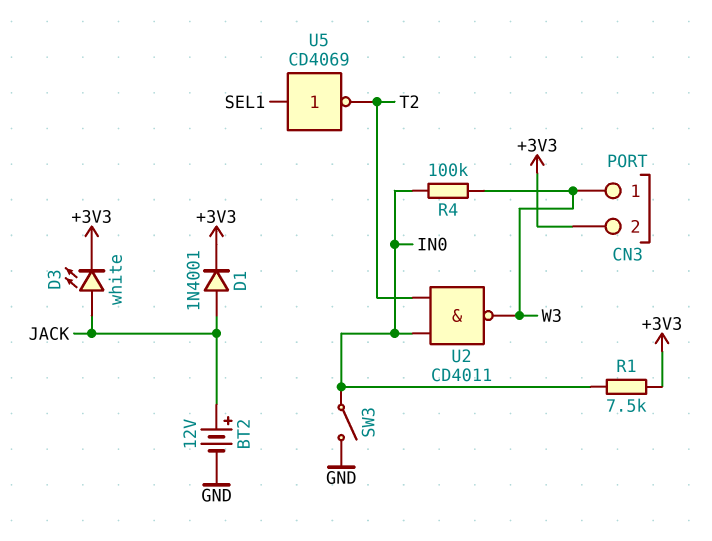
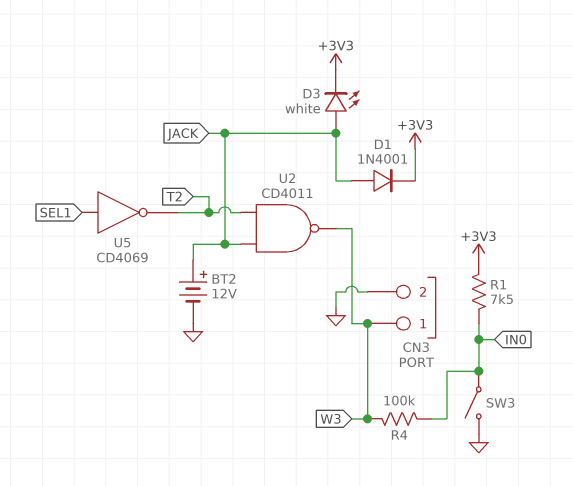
CN3 pin 2: +3V3 -> GND
U2: NAND CD4011 (in IN0, in T2, out W3) -> NAND CD4011 (in JACK, in T2, out W3)

